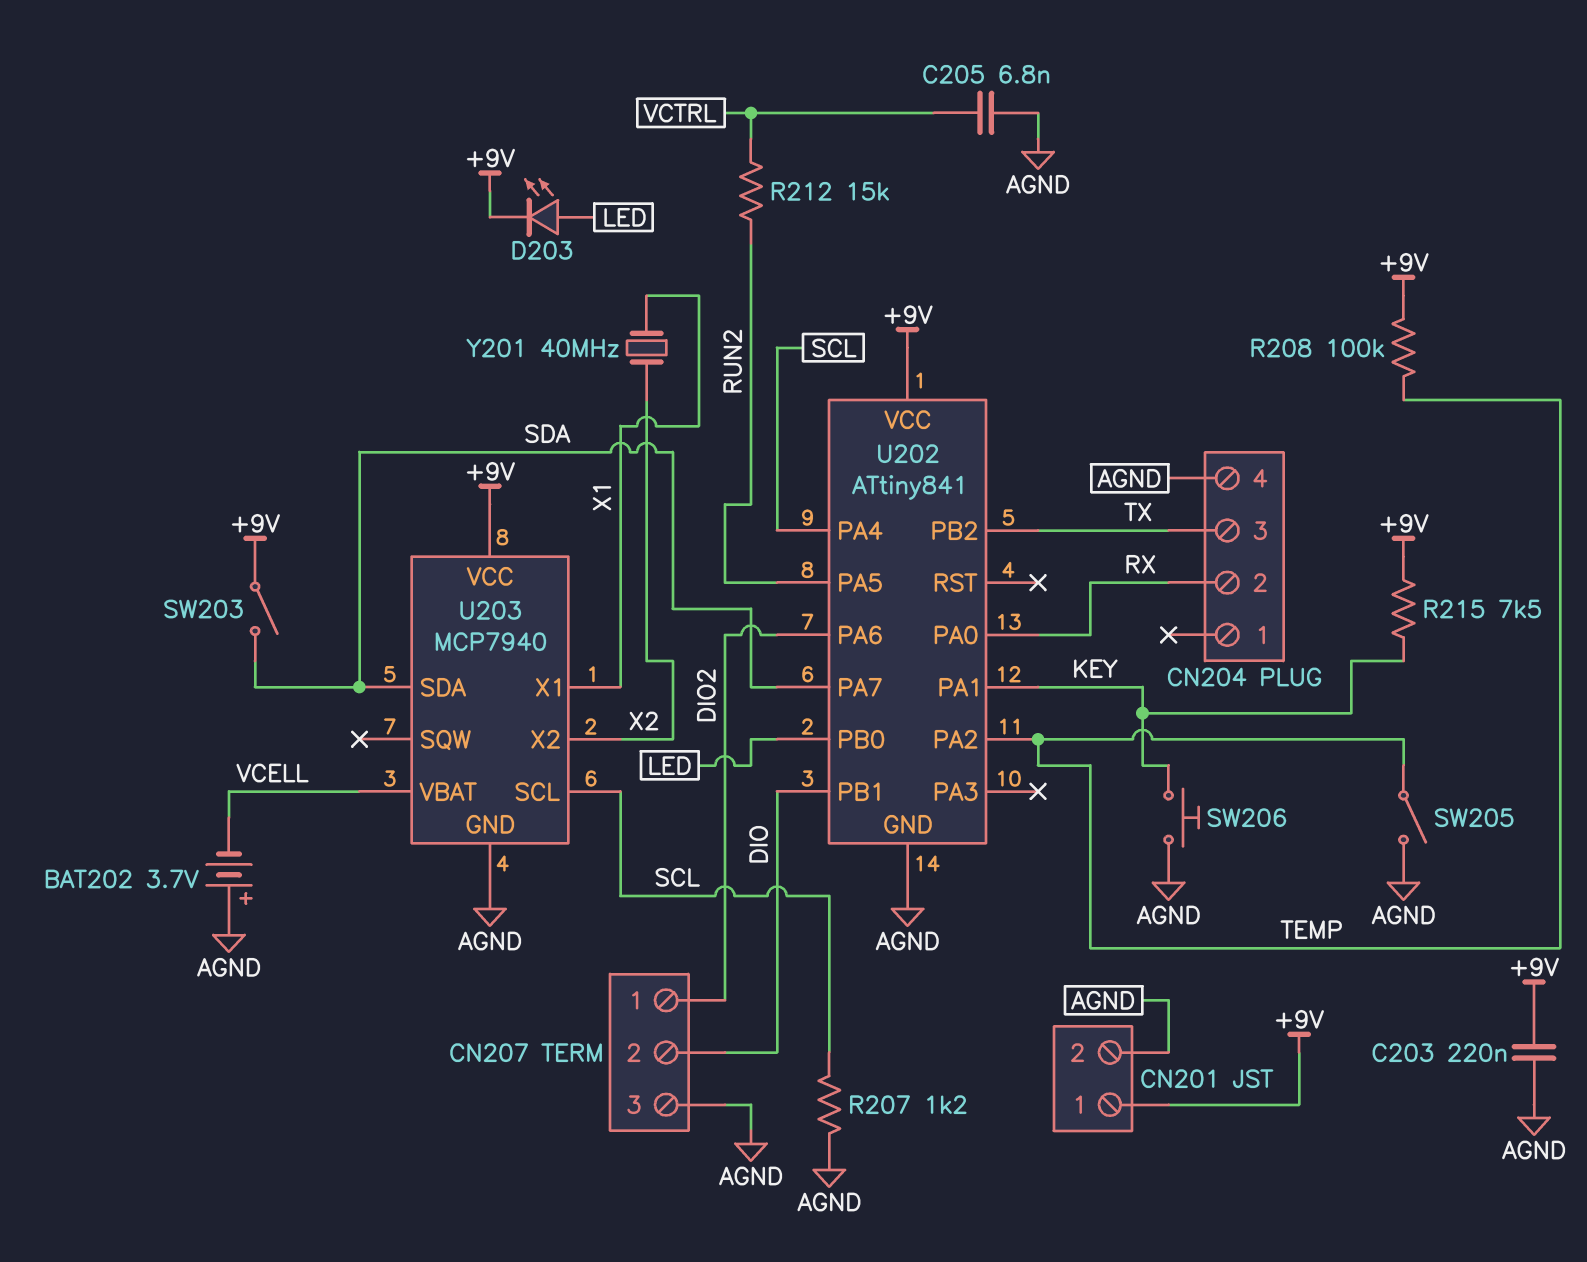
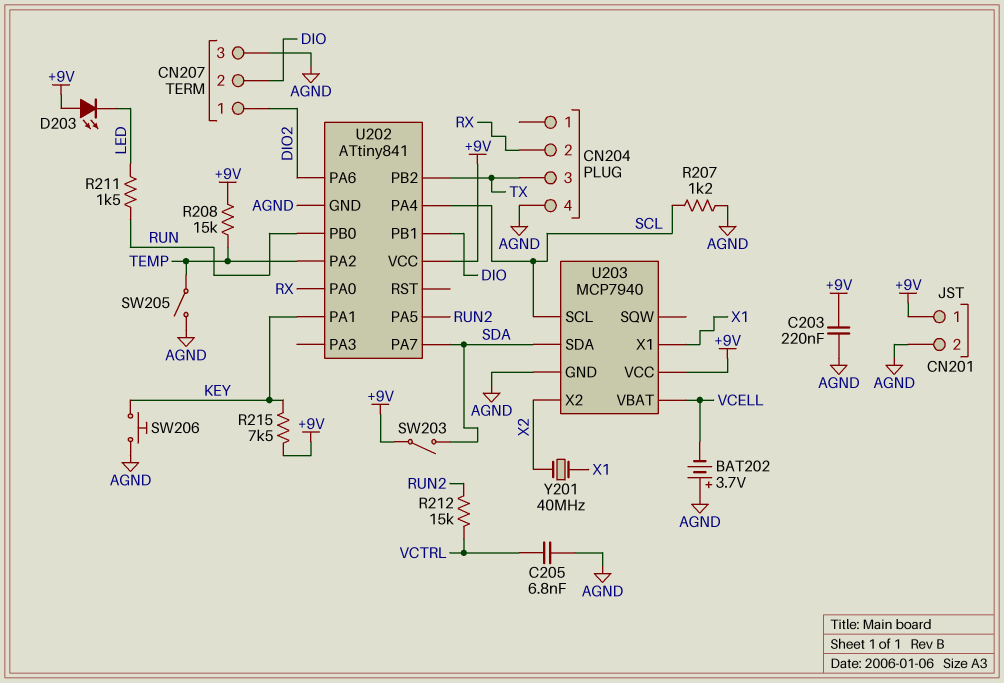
D203: LED (A LED, K +9V) -> LED (A +9V, K LED)
R208: 100k (+9V, TEMP) -> 15k (+9V, TEMP)
R211: none -> 1.5k (LED, RUN)
U202 pin PB0: LED -> RUN

